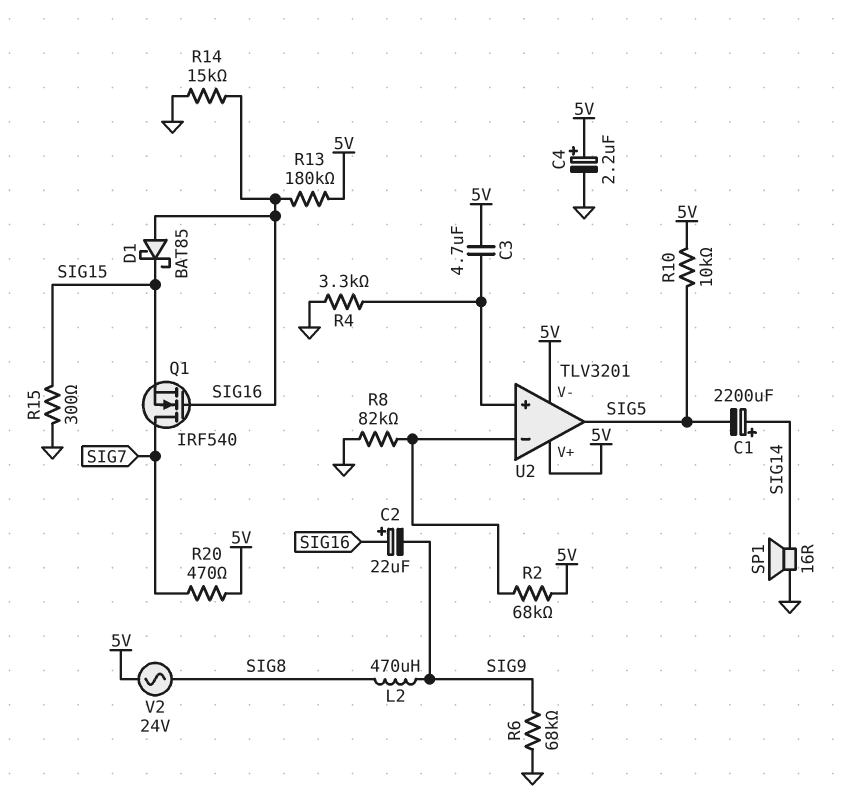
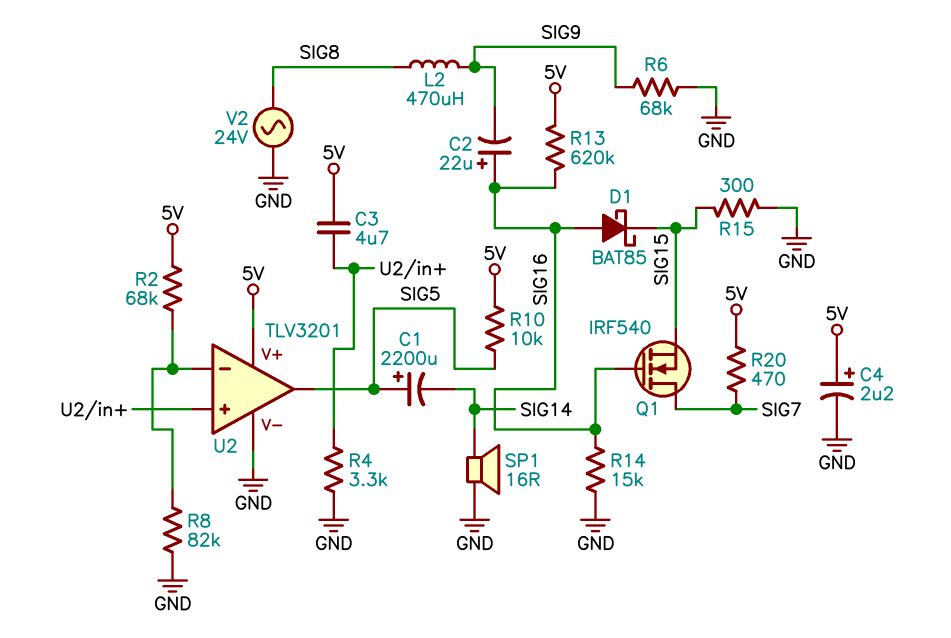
C1: 2200uF (plus SIG14, minus SIG5) -> 2200uF (plus SIG5, minus SIG14)
R13: 180k (5V, SIG16) -> 620k (5V, SIG16)
U2 pin V-: 5V -> GND
V2: AC 24V (5V, SIG8) -> AC 24V (GND, SIG8)

